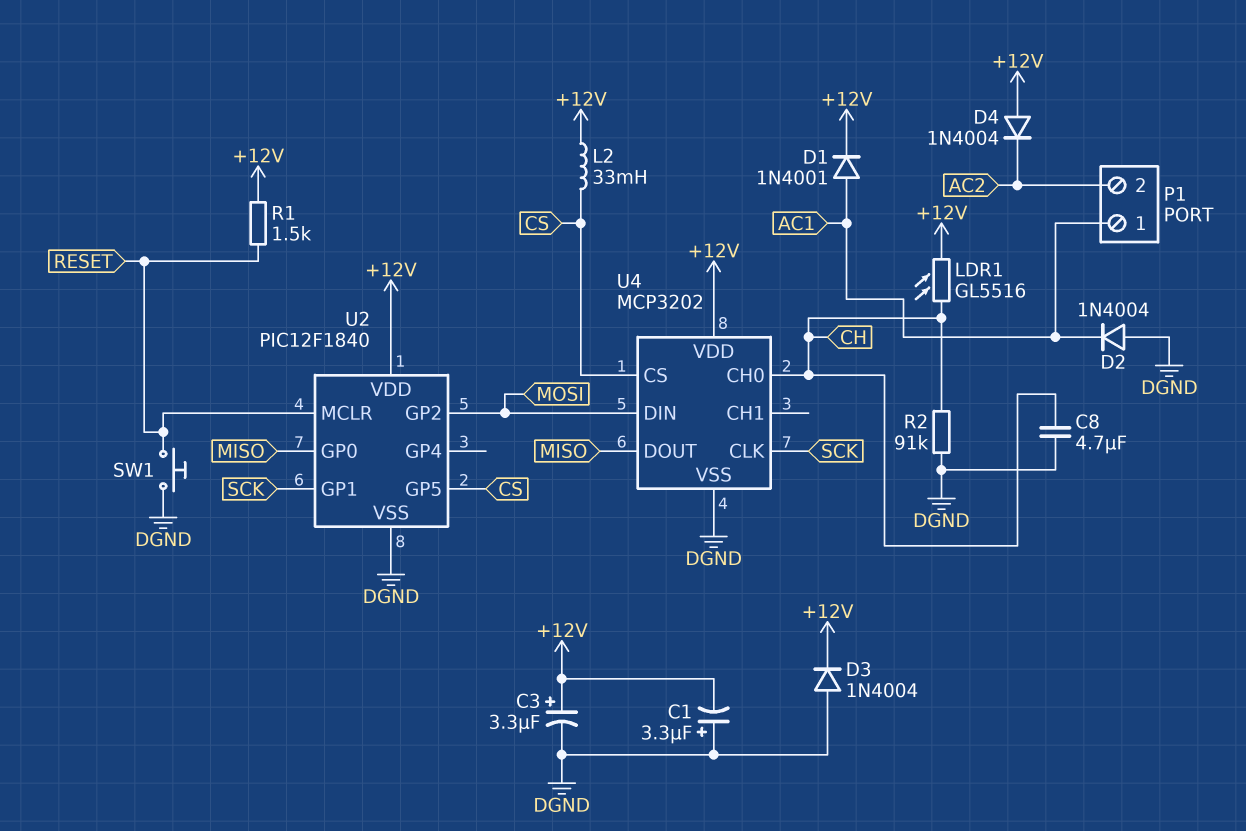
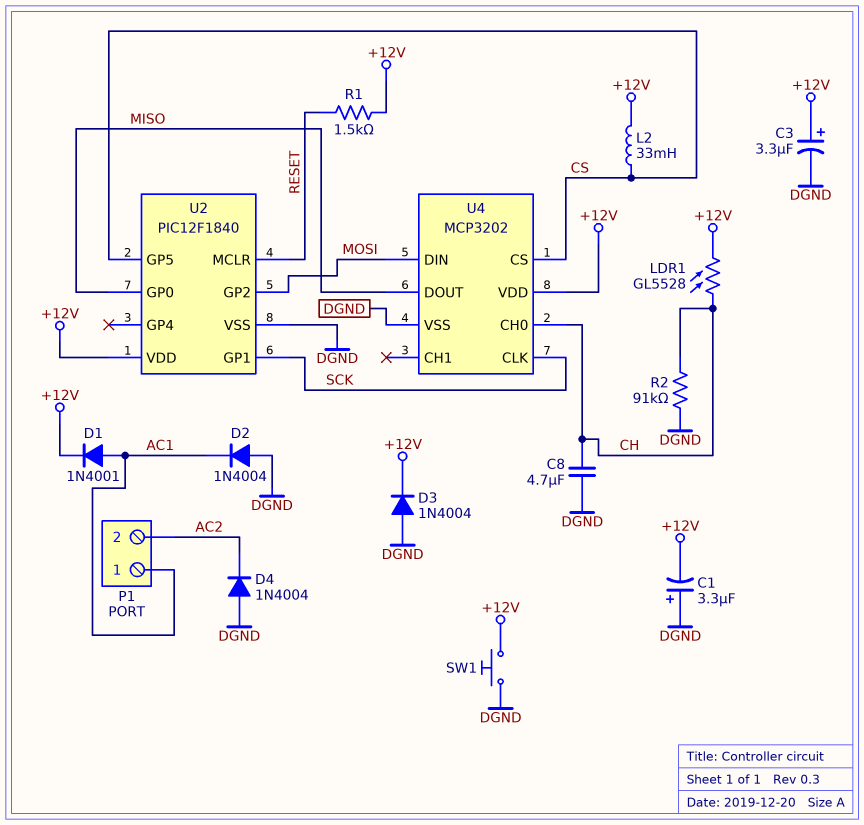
D4: diode 1N4004 (A +12V, K AC2) -> diode 1N4004 (A DGND, K AC2)
LDR1: GL5516 (+12V, CH) -> GL5528 (+12V, CH)
SW1: button (DGND, RESET) -> button (+12V, DGND)

